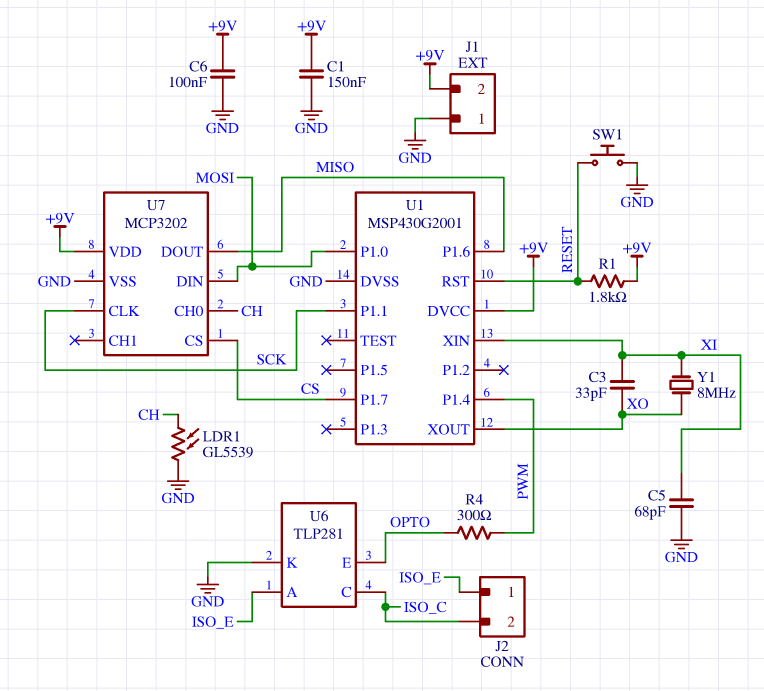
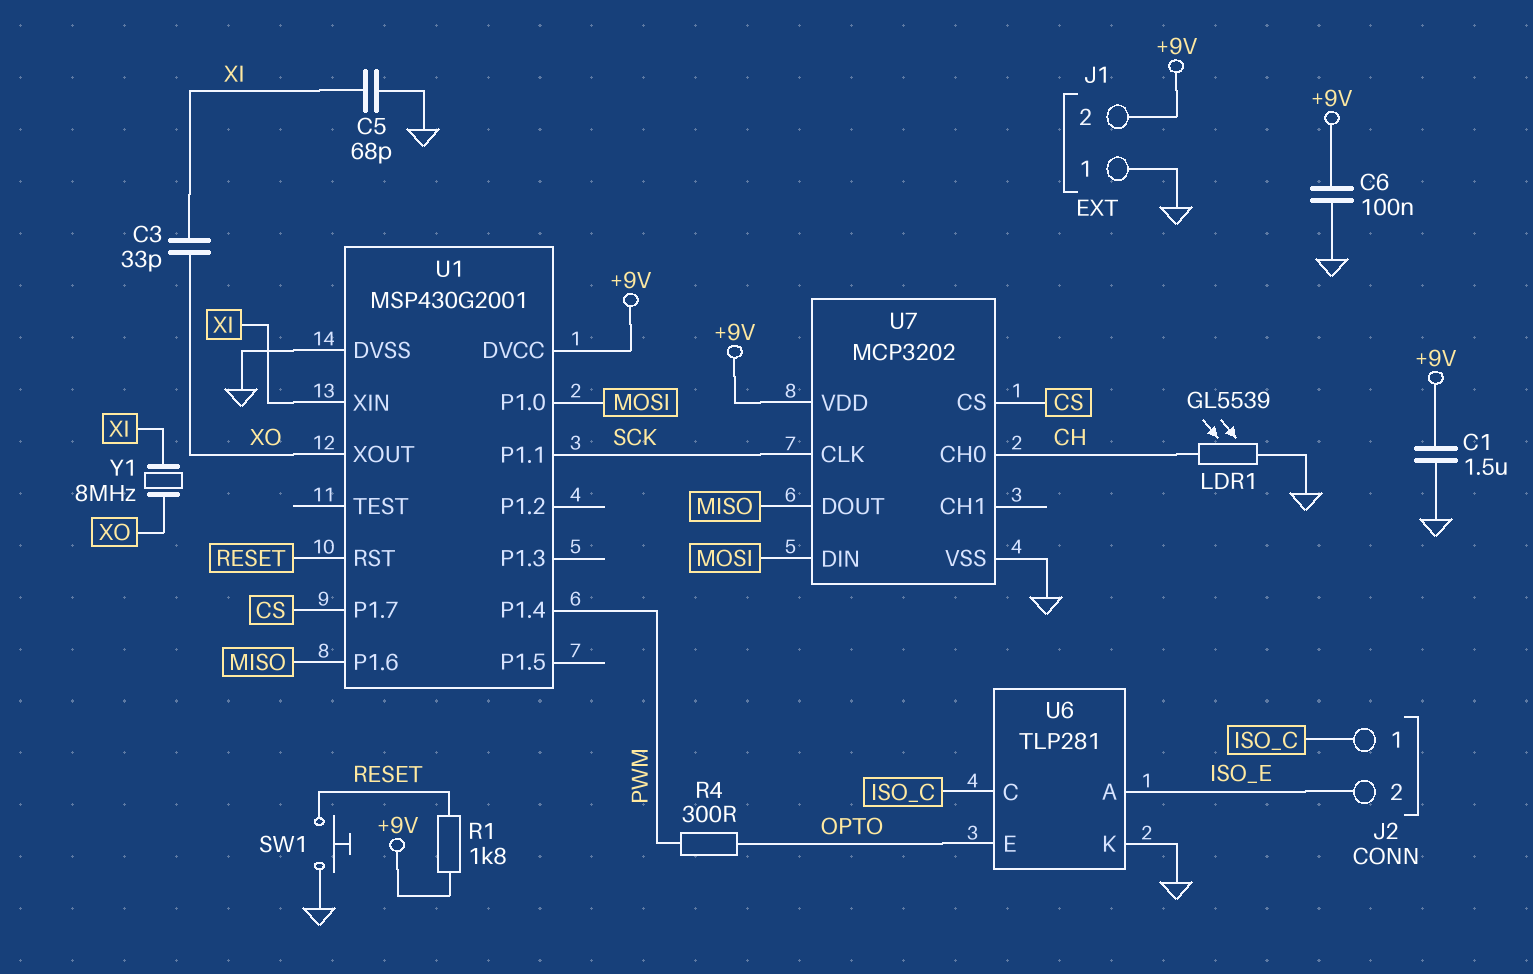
C1: 150nF (+9V, GND) -> 1.5uF (+9V, GND)
J2 pin 1: ISO_E -> ISO_C
J2 pin 2: ISO_C -> ISO_E

